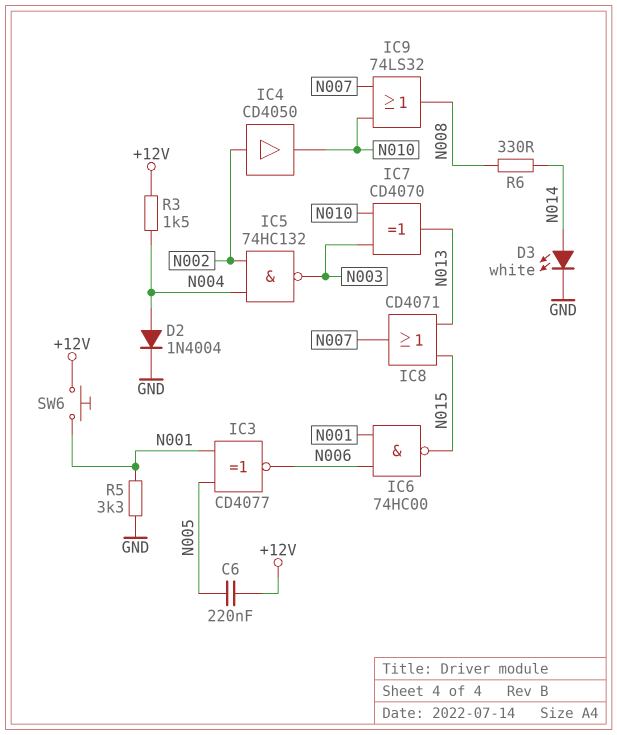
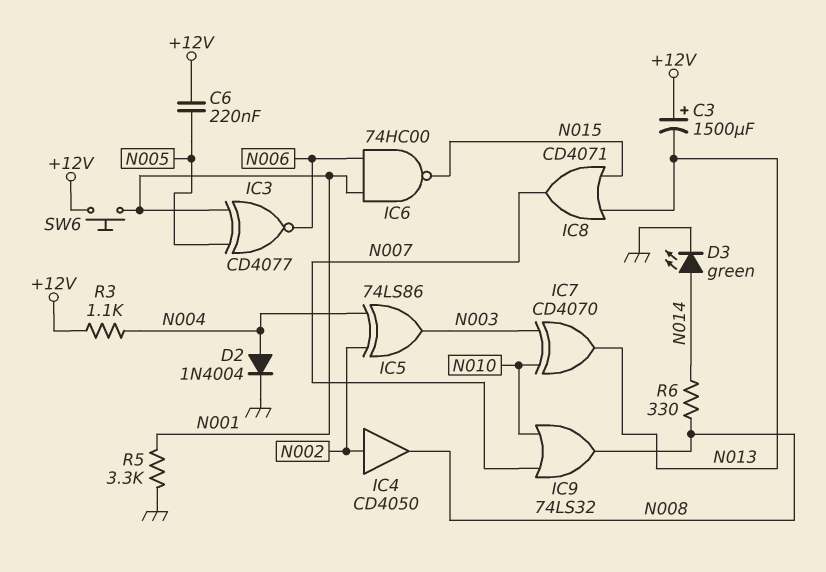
C3: none -> 1500uF (plus +12V, minus N013)
D3: LED white (A N014, K GND) -> LED green (A N014, K GND)
IC4: buffer CD4050 (in N002, out N010) -> buffer CD4050 (in N002, out N008)
IC5: NAND 74HC132 (in N002, in N004, out N003) -> XOR 74LS86 (in N002, in N004, out N003)
R3: 1.5k (+12V, N004) -> 1.1k (+12V, N004)

